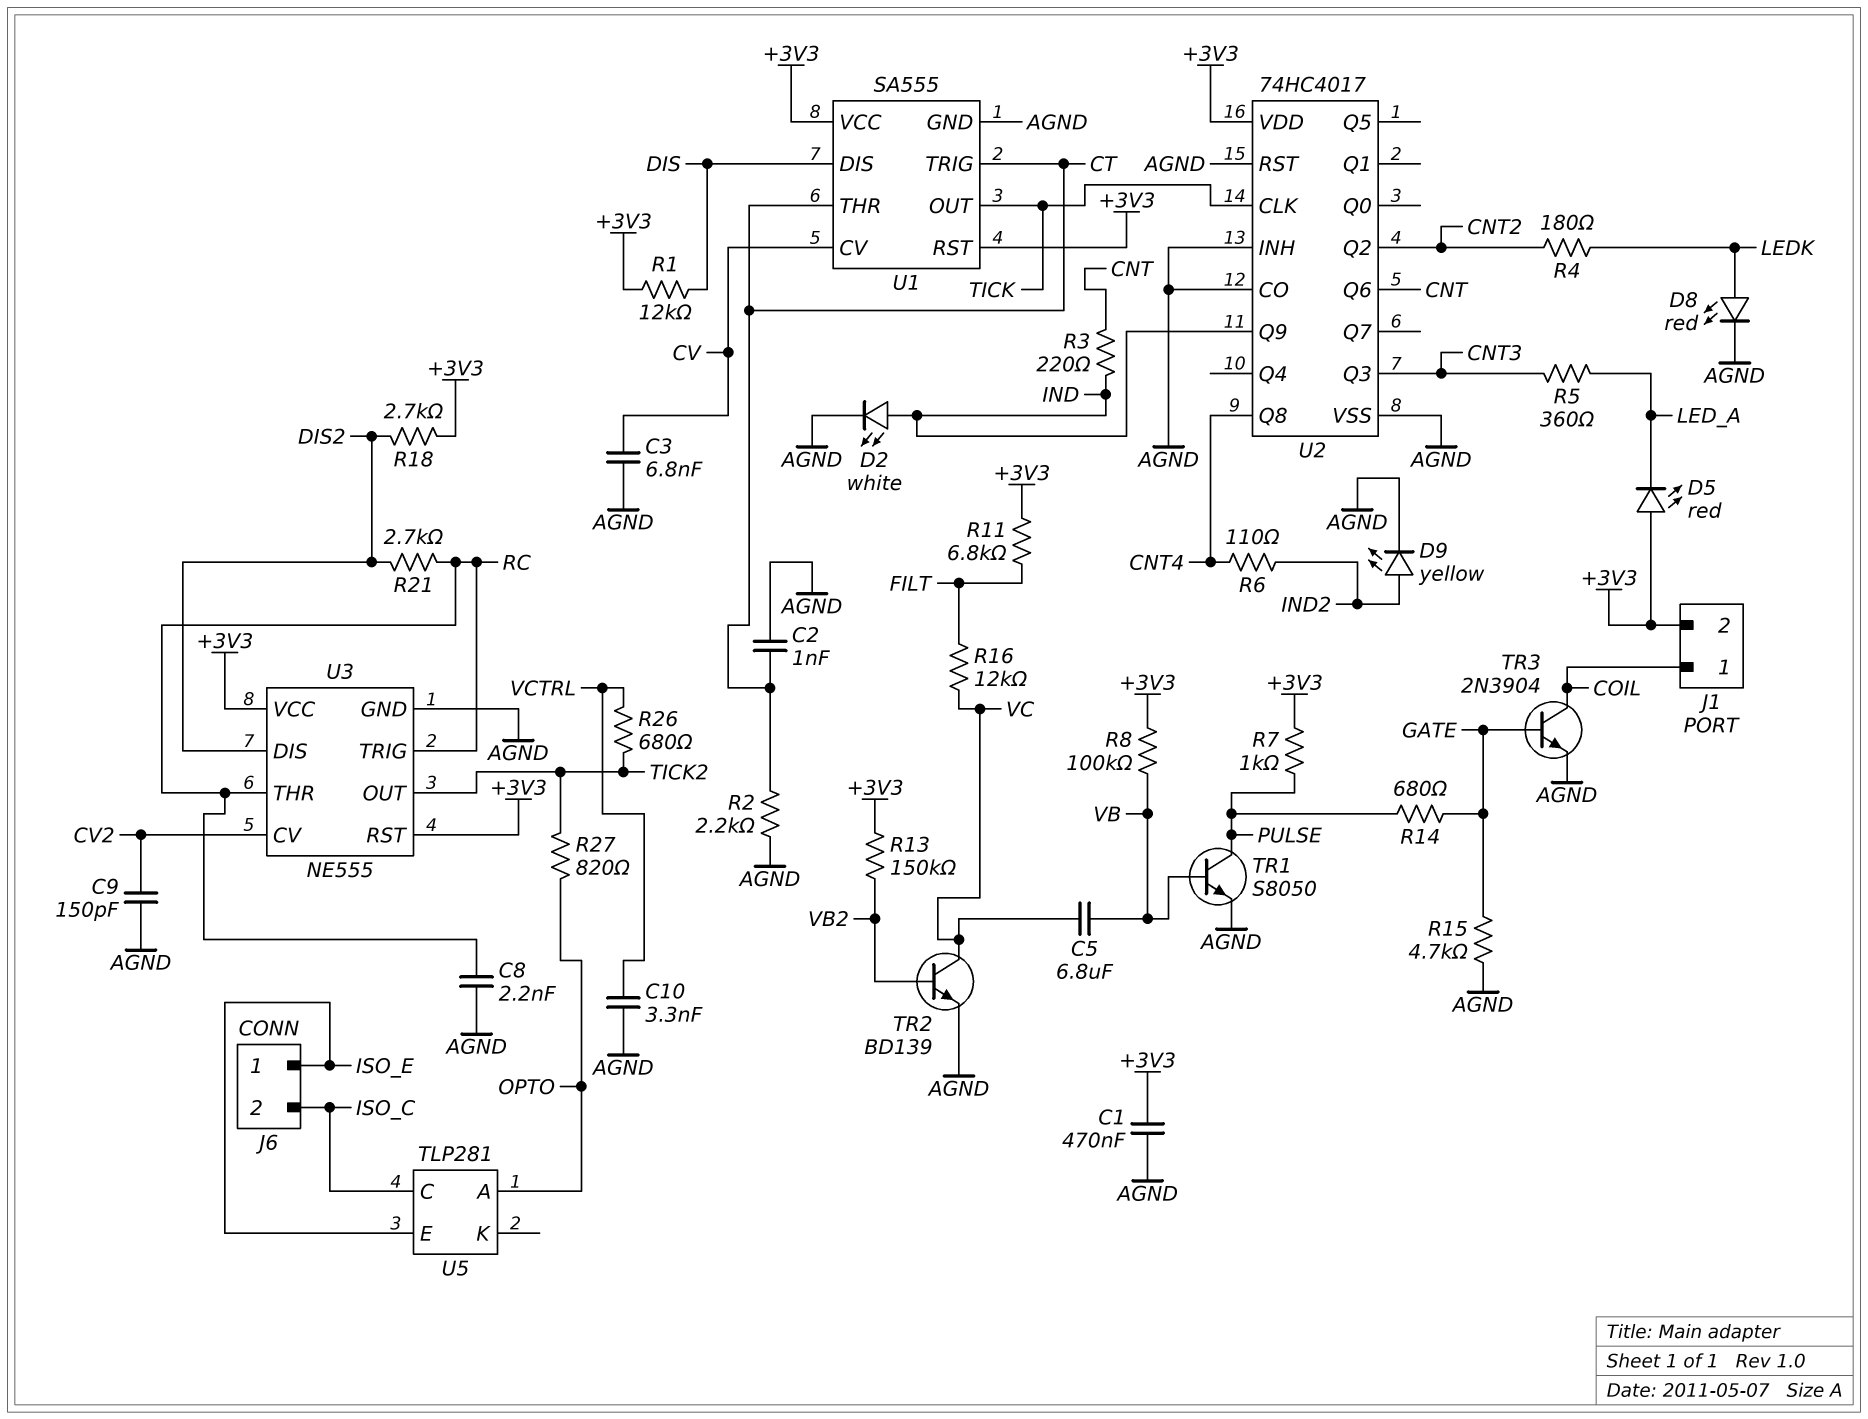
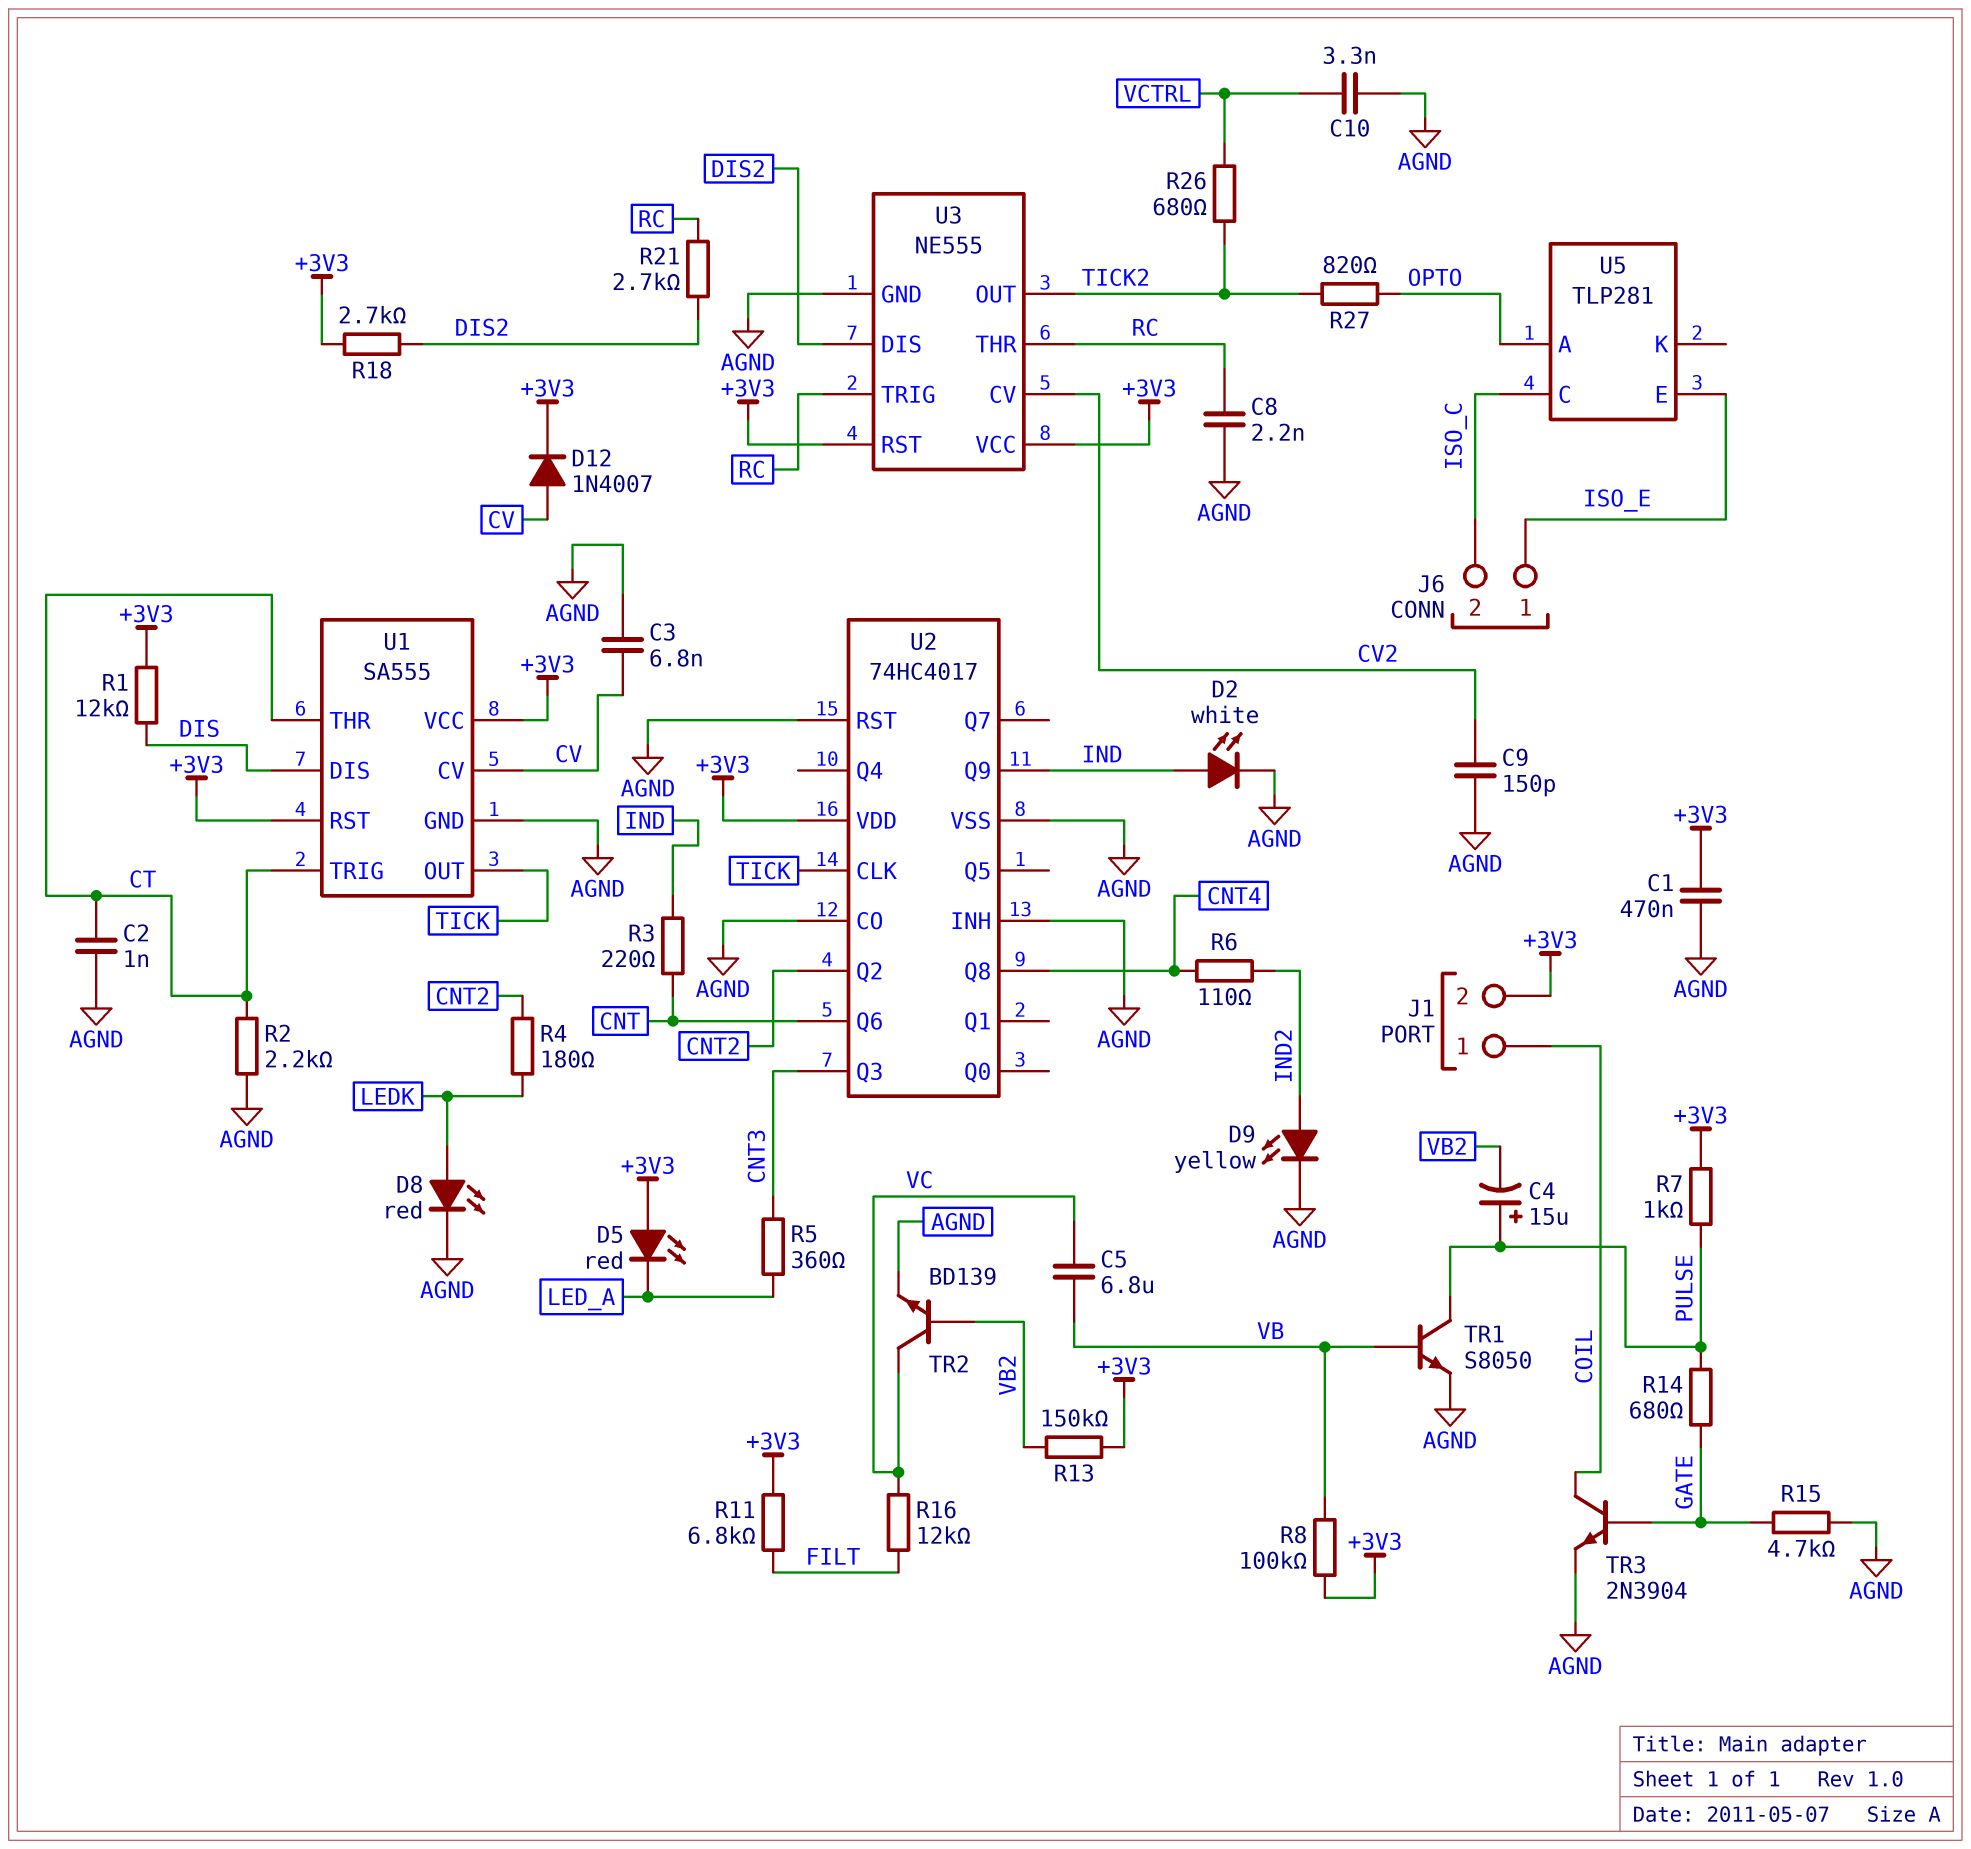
C4: none -> 15uF (plus PULSE, minus VB2)
D12: none -> diode 1N4007 (A CV, K +3V3)

